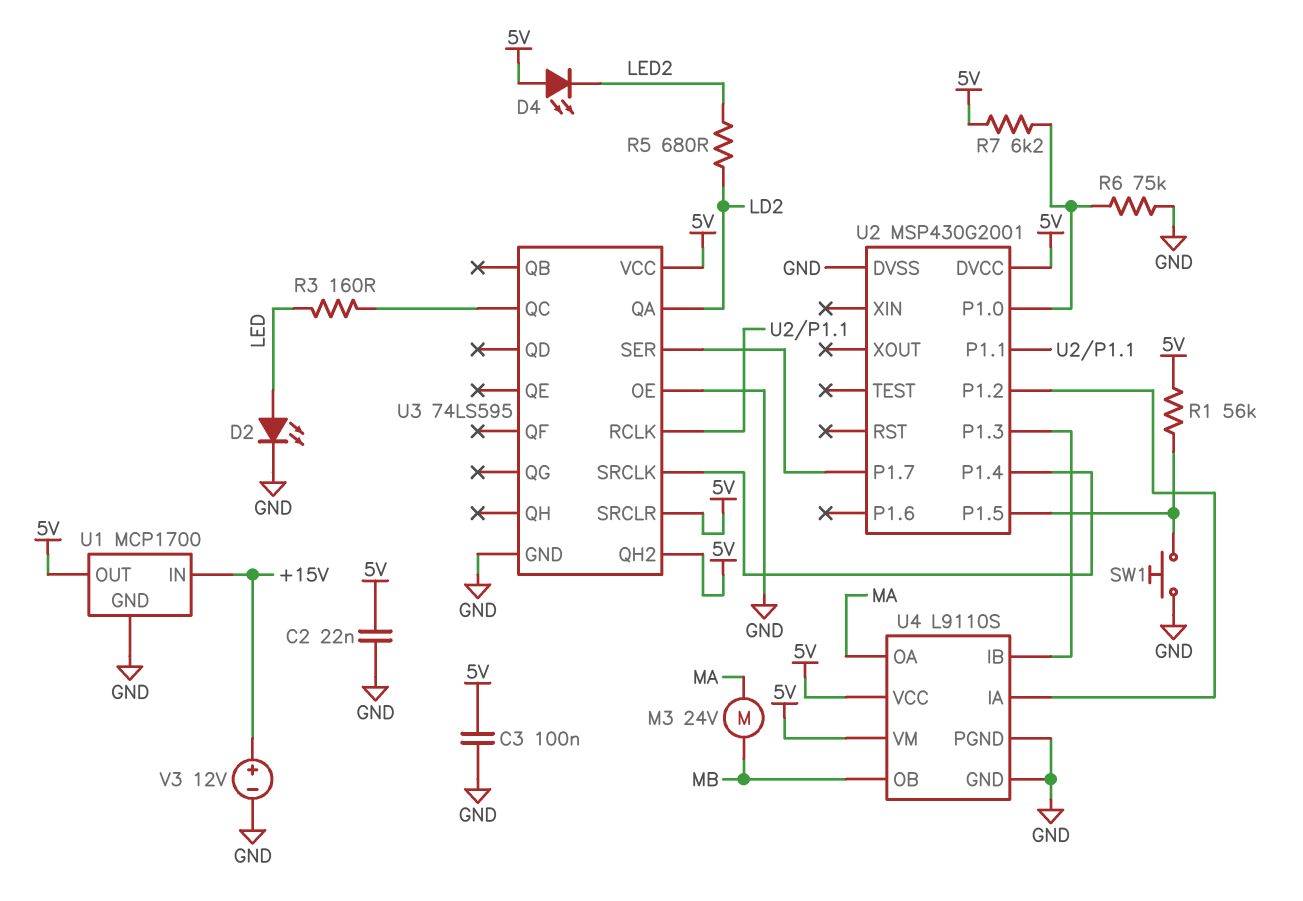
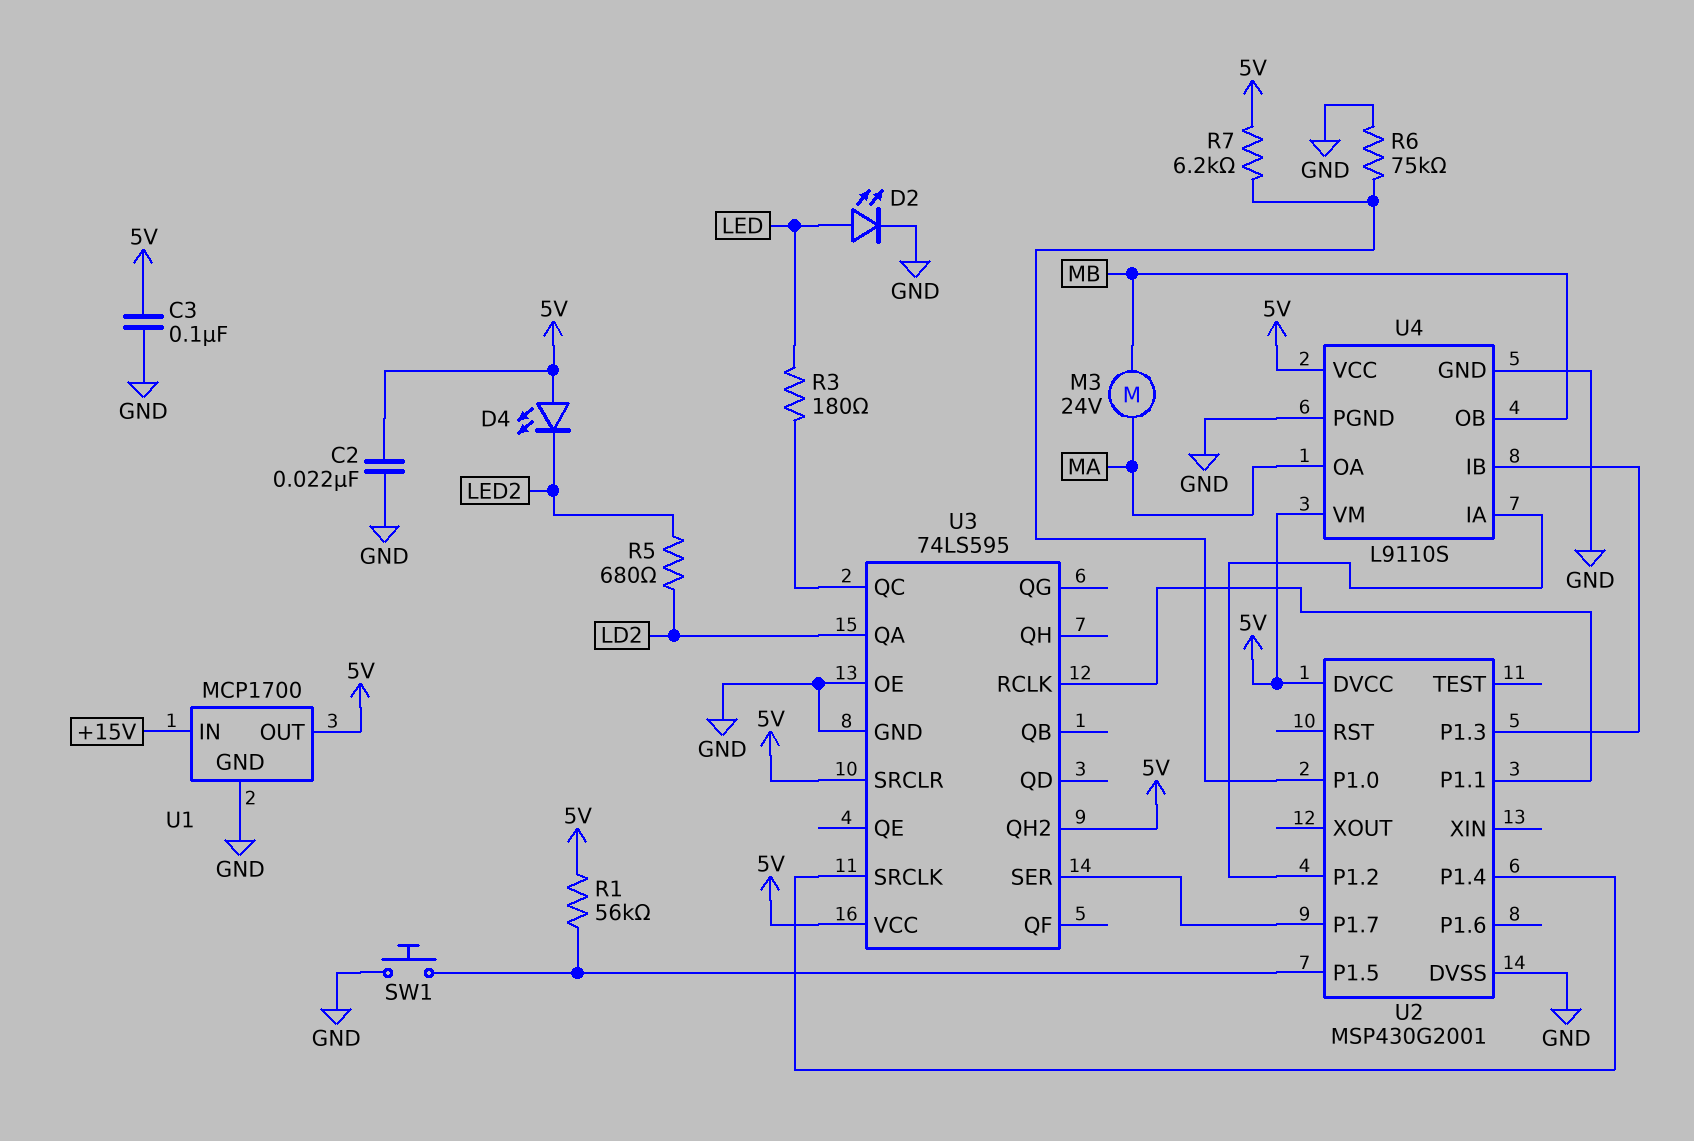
R3: 160 (LED, U3/QC) -> 180 (LED, U3/QC)
V3: 12V (plus +15V, minus GND) -> none

